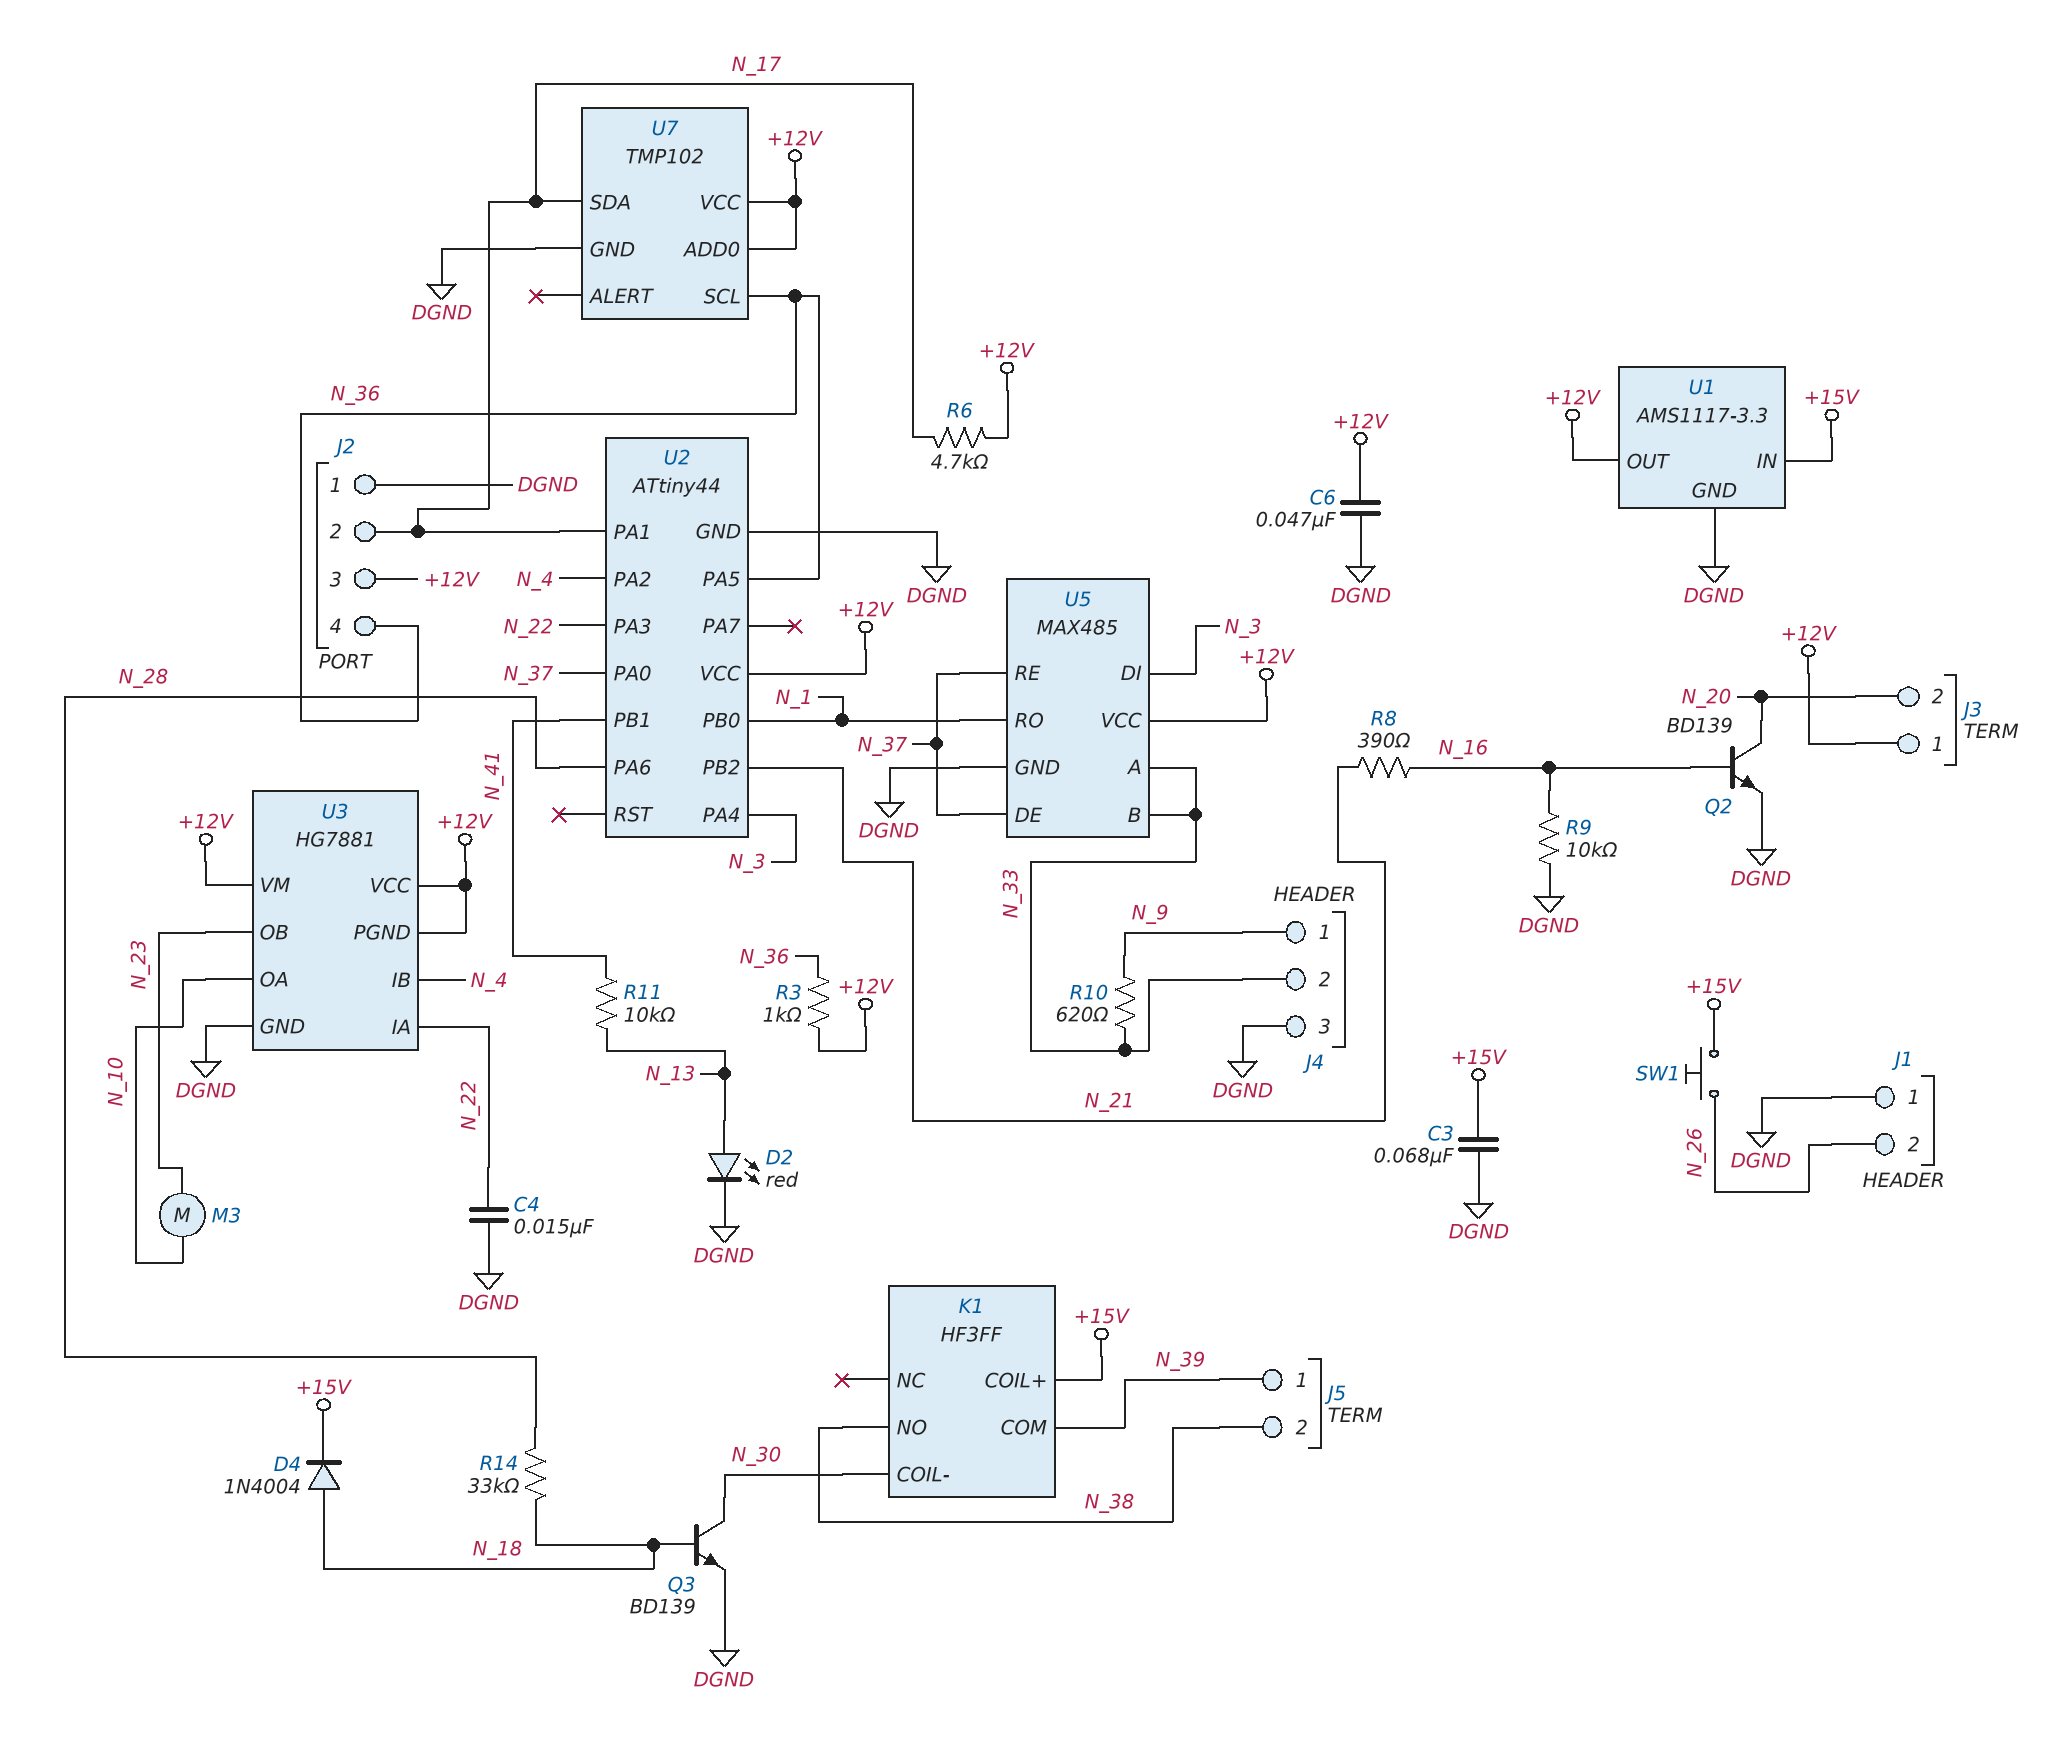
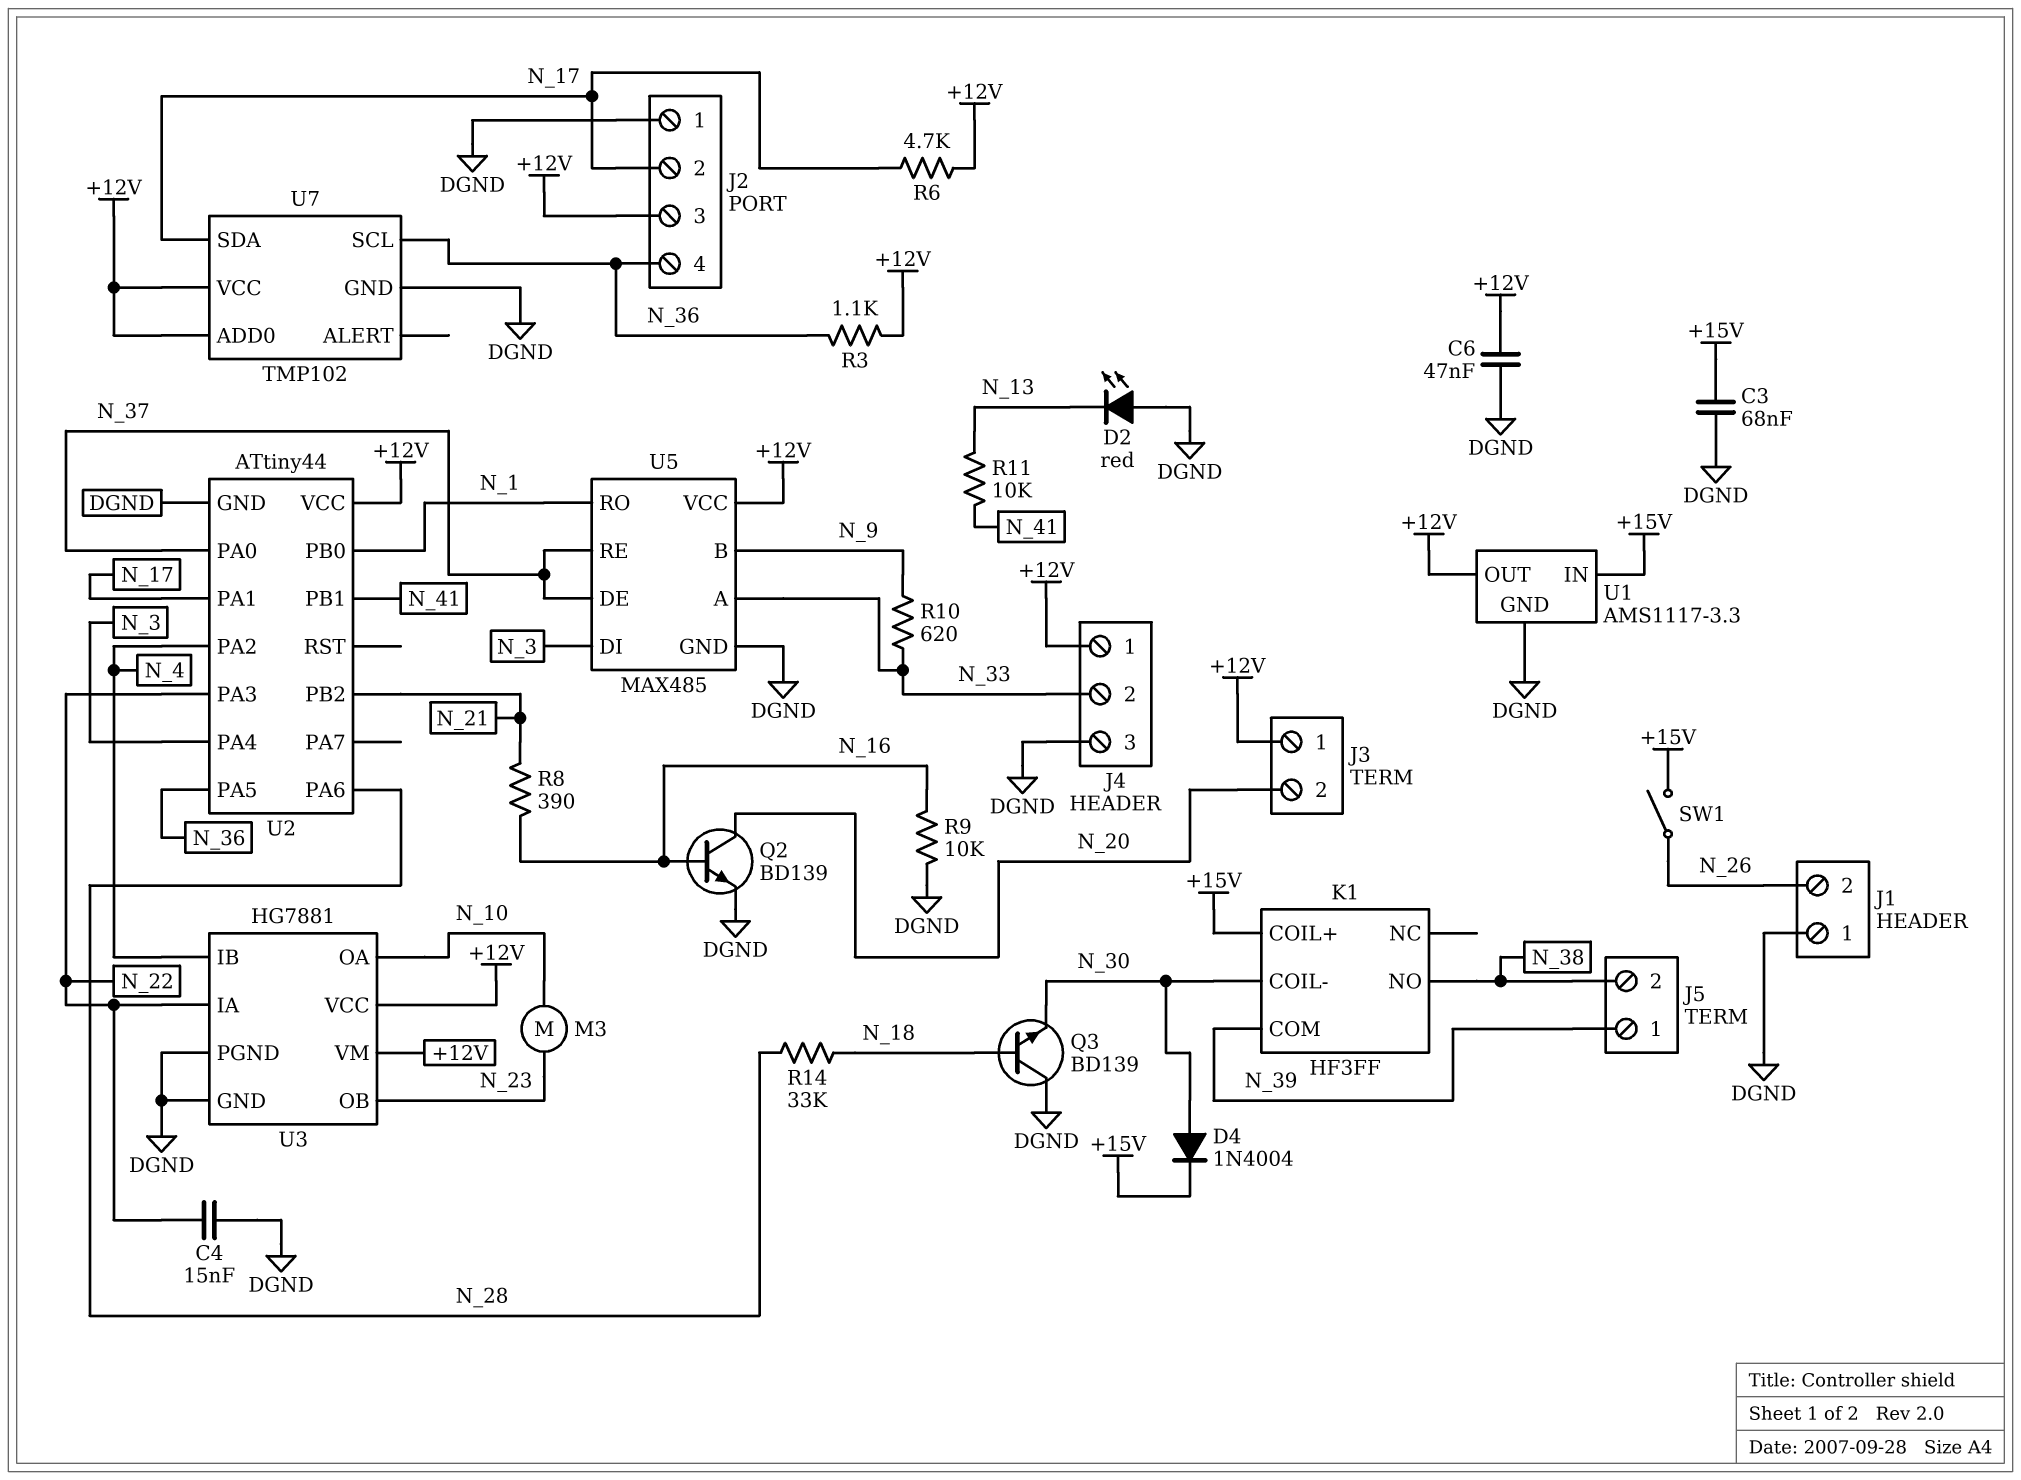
D2: LED red (A N_13, K DGND) -> LED red (A DGND, K N_13)
D4: diode 1N4004 (A N_18, K +15V) -> diode 1N4004 (A N_30, K +15V)
J4 pin 1: N_9 -> +12V
Q3: NPN BD139 (B N_18, C N_30, E DGND) -> NPN BD139 (B N_18, C DGND, E N_30)
R3: 1k (+12V, N_36) -> 1.1k (+12V, N_36)
SW1: button (+15V, N_26) -> switch (+15V, N_26)
U3 pin PGND: +12V -> DGND
U5 pin B: N_33 -> N_9

